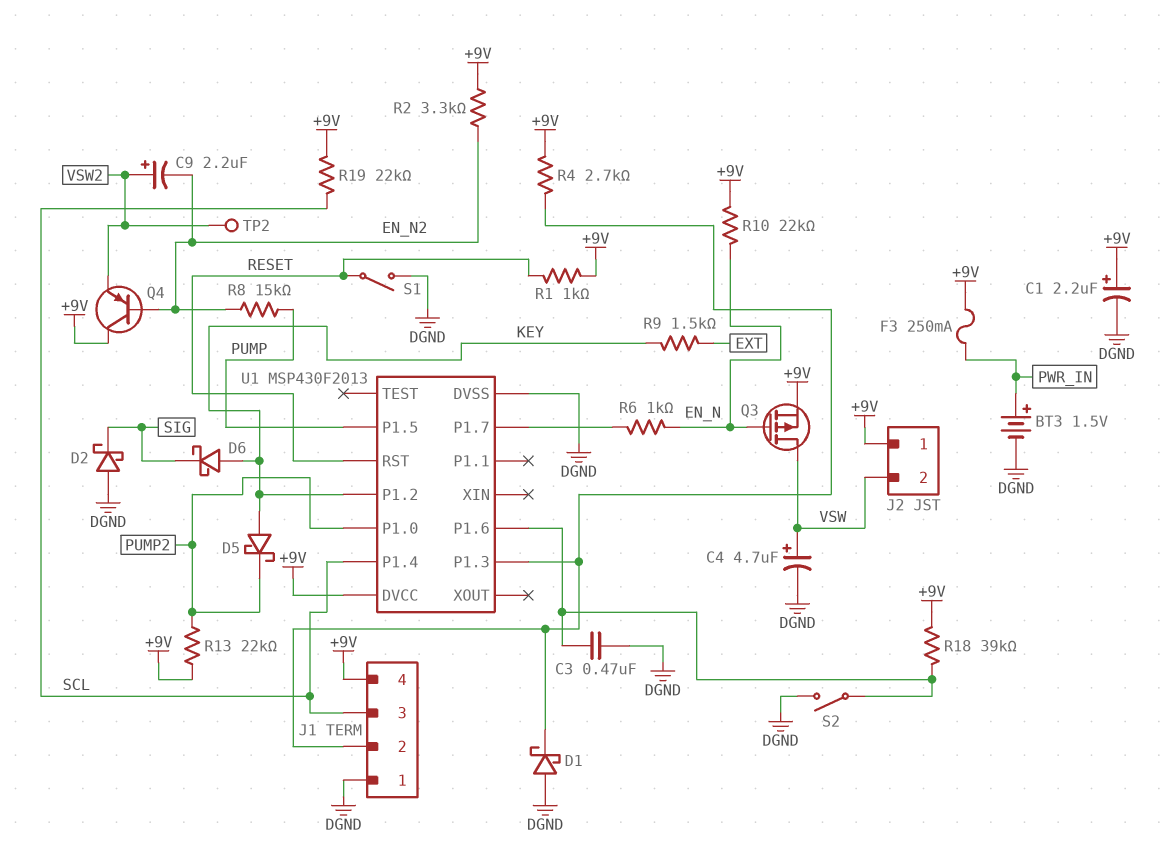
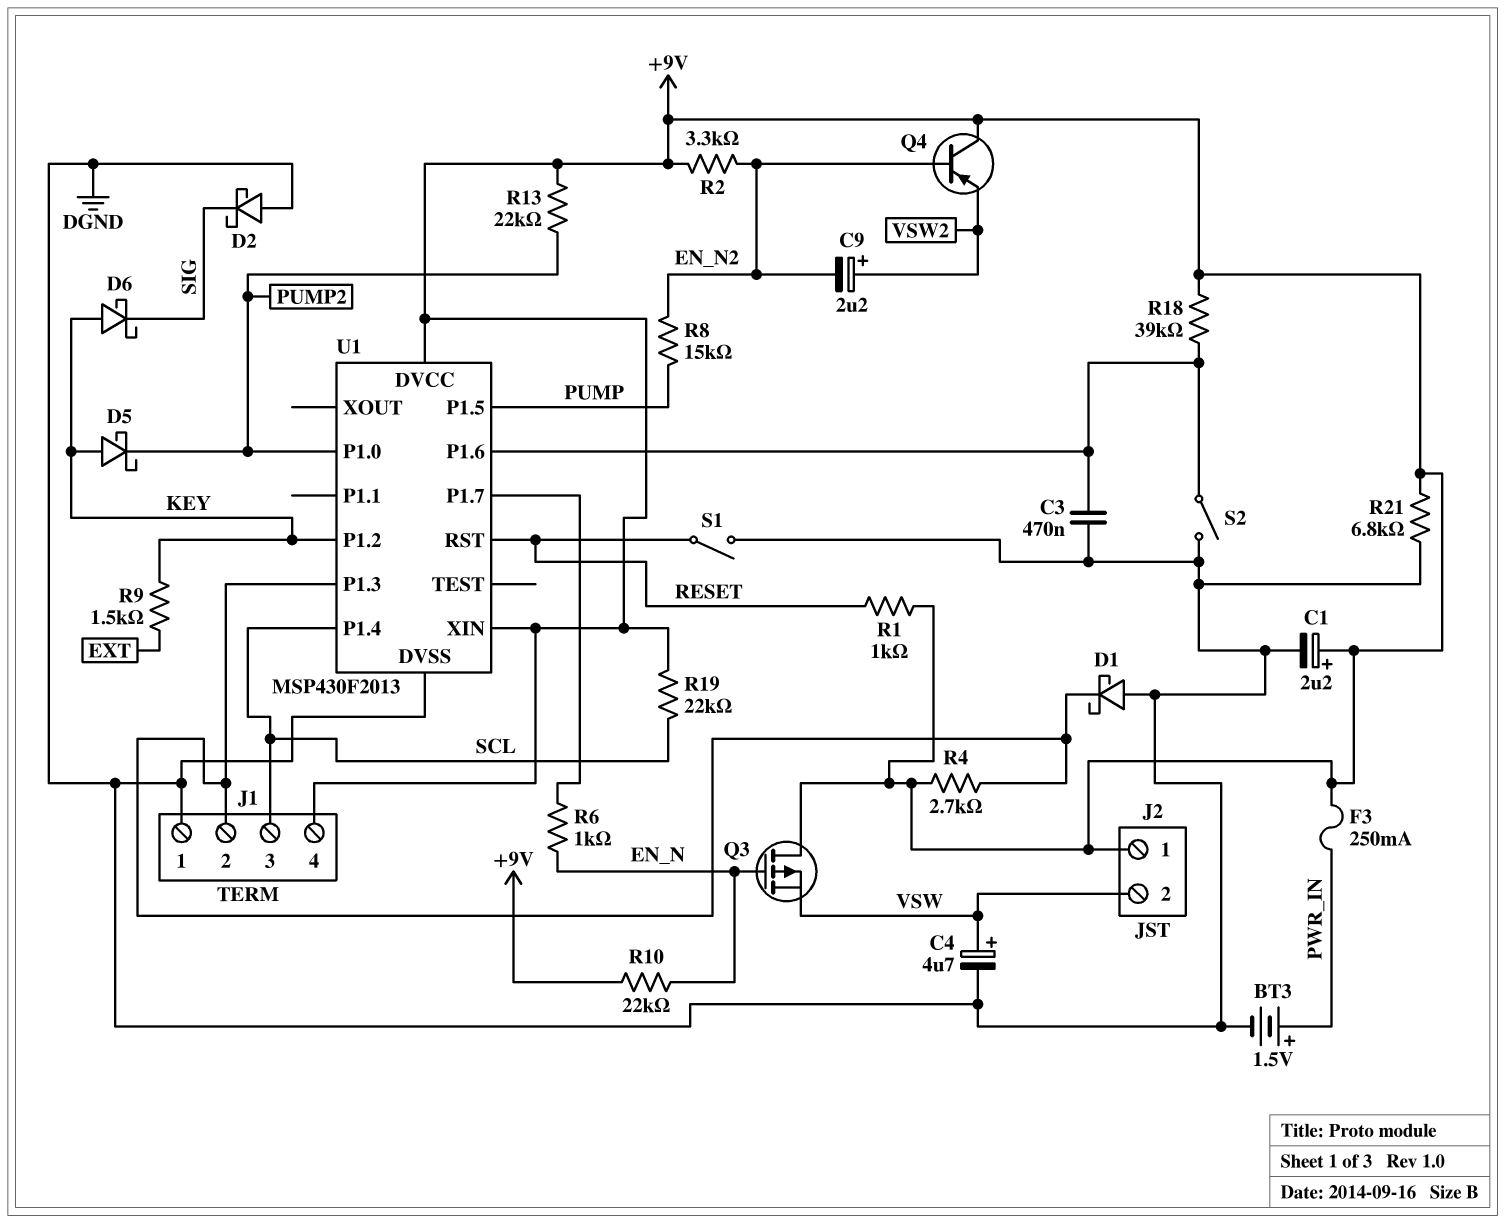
Q3: PMOS (G EN_N, D VSW, S +9V) -> PMOS (G EN_N, D +9V, S VSW)
R21: none -> 6.8k (+9V, DGND)
TP2: test point (VSW2) -> none
U1 pin XIN: none -> +9V

